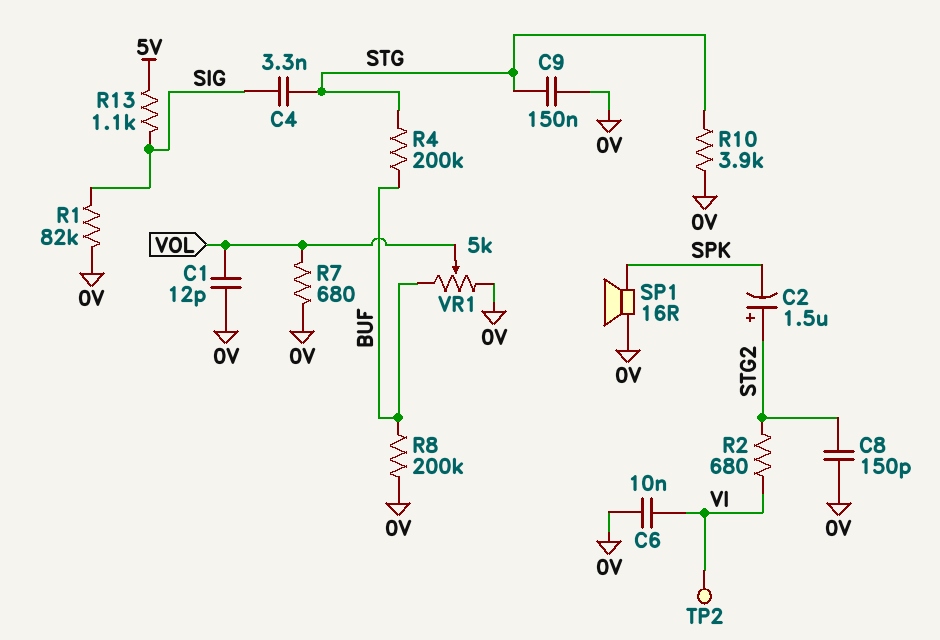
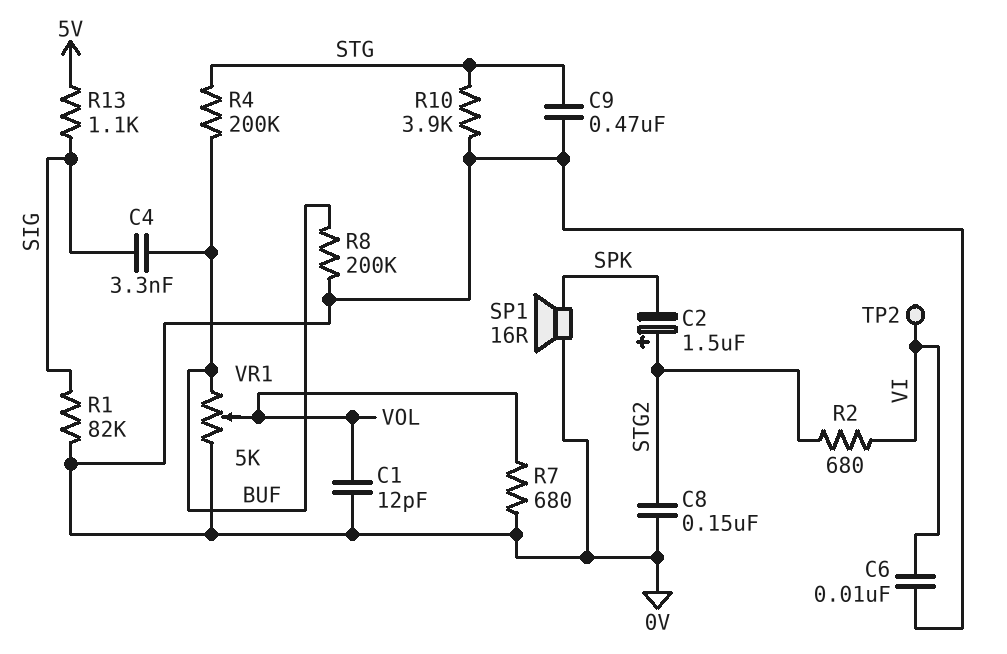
C4: 3.3nF (SIG, STG) -> 3.3nF (BUF, SIG)
C8: 150pF (0V, STG2) -> 150nF (0V, STG2)
C9: 150nF (0V, STG) -> 470nF (0V, STG)

